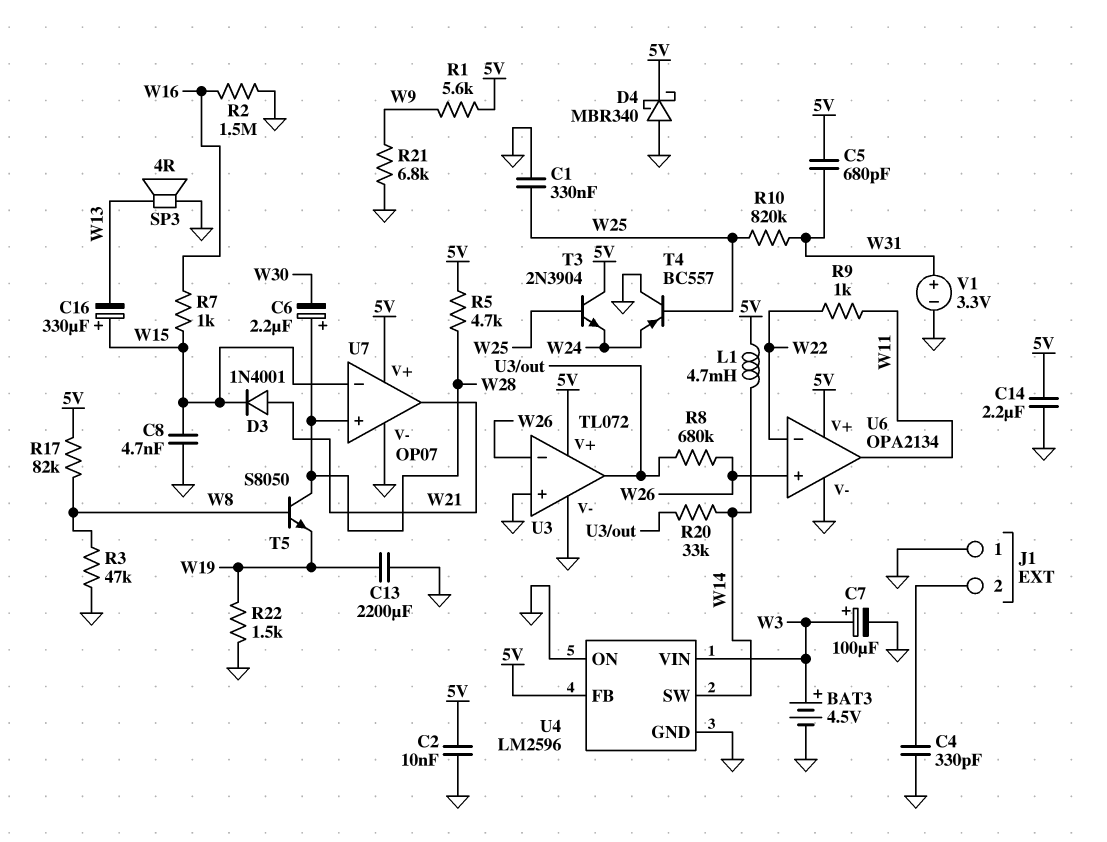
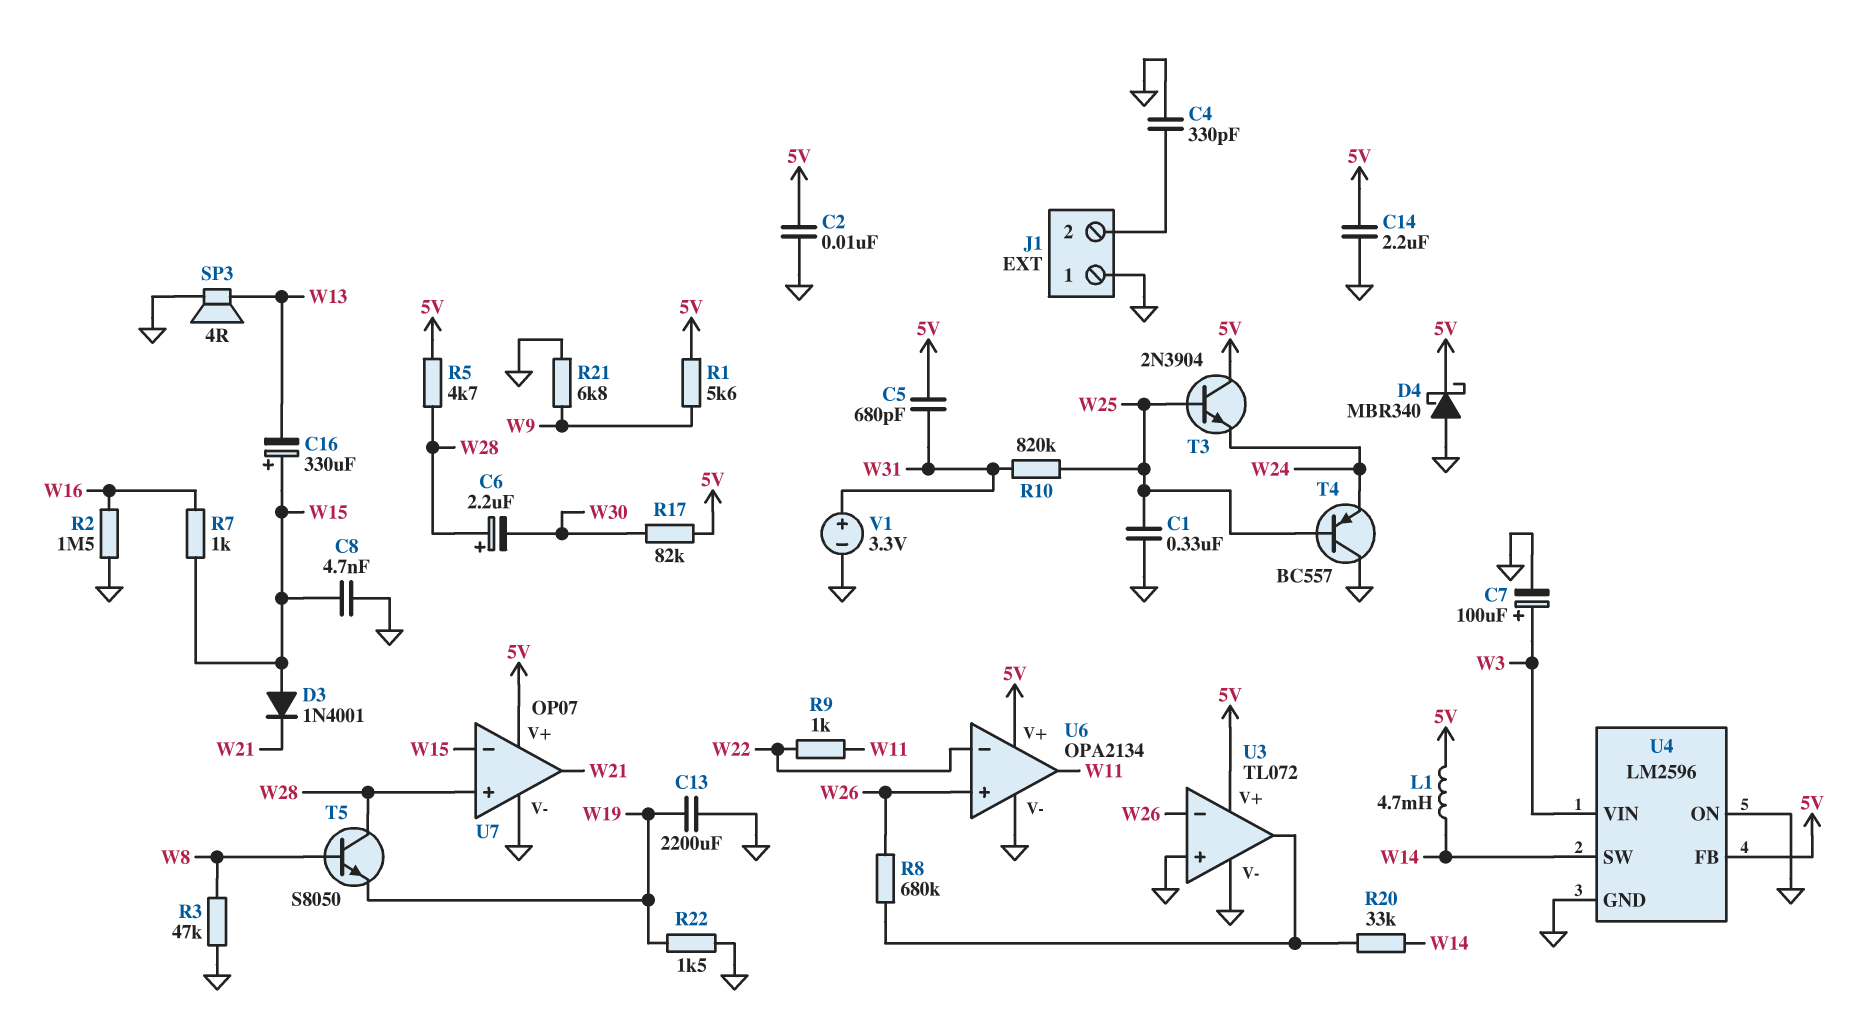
BAT3: 4.5V (plus W3, minus GND) -> none
D3: diode 1N4001 (A W21, K W15) -> diode 1N4001 (A W15, K W21)
R17: 82k (5V, W8) -> 82k (5V, W30)

